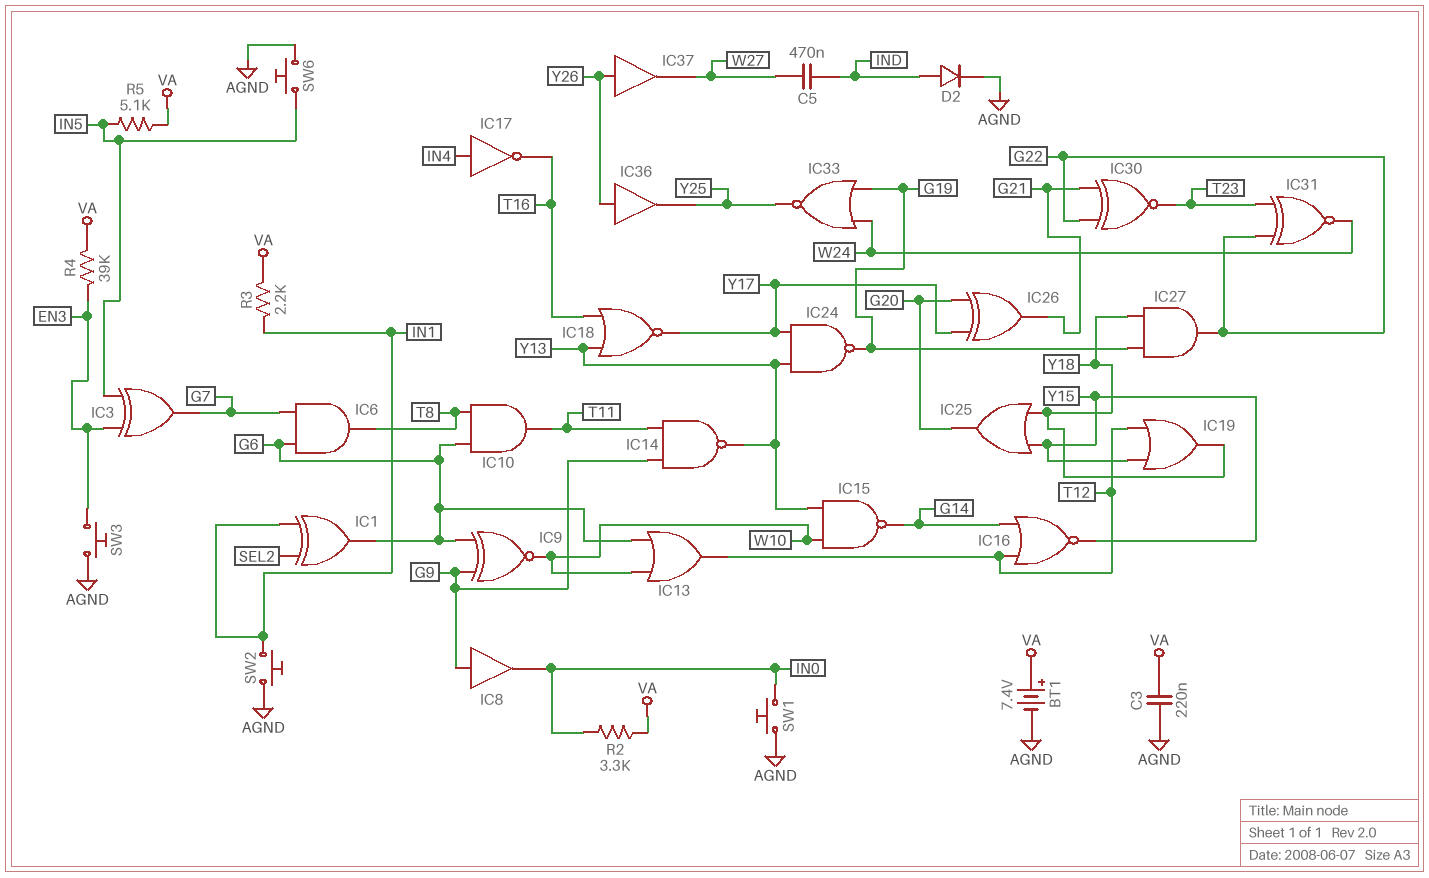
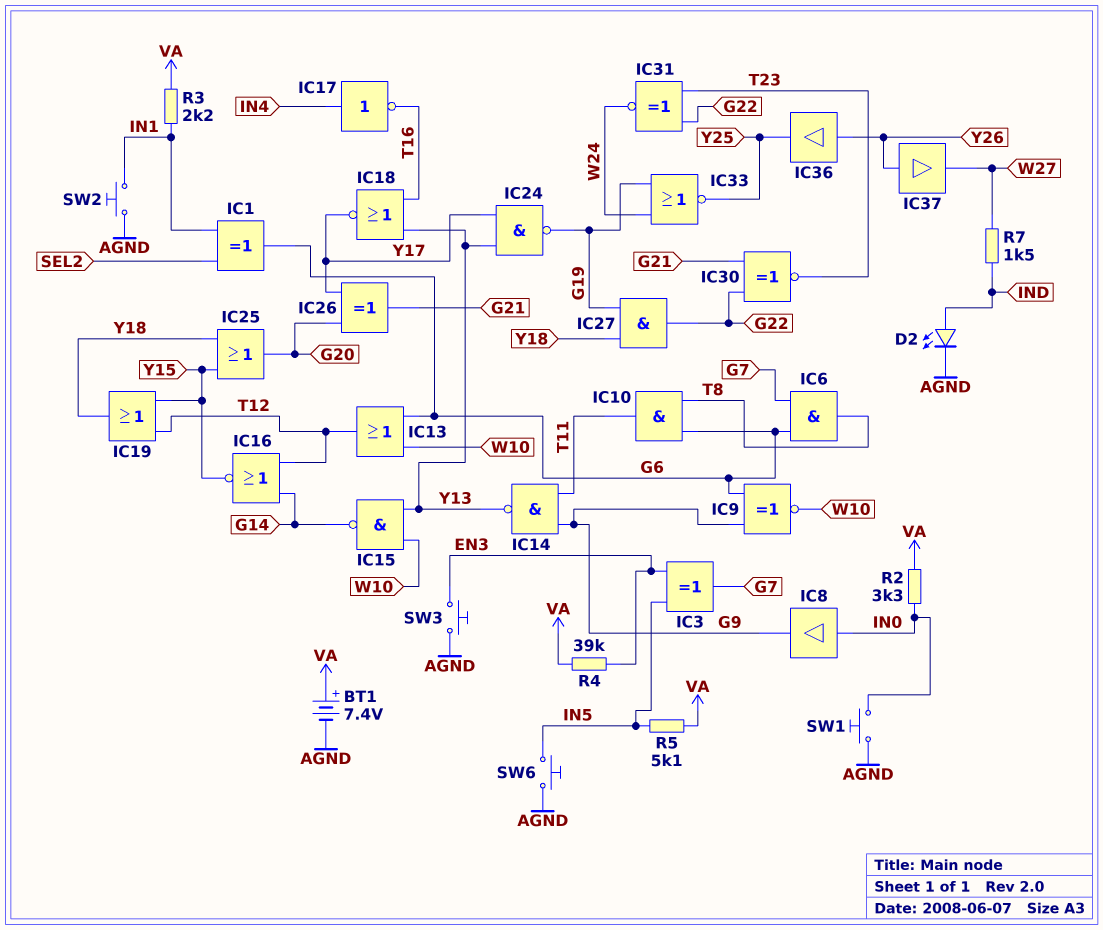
C3: 220nF (AGND, VA) -> none
C5: 470nF (IND, W27) -> none
D2: diode (A IND, K AGND) -> LED (A IND, K AGND)
IC8: buffer (in G9, out IN0) -> buffer (in IN0, out G9)
R7: none -> 1.5k (IND, W27)

